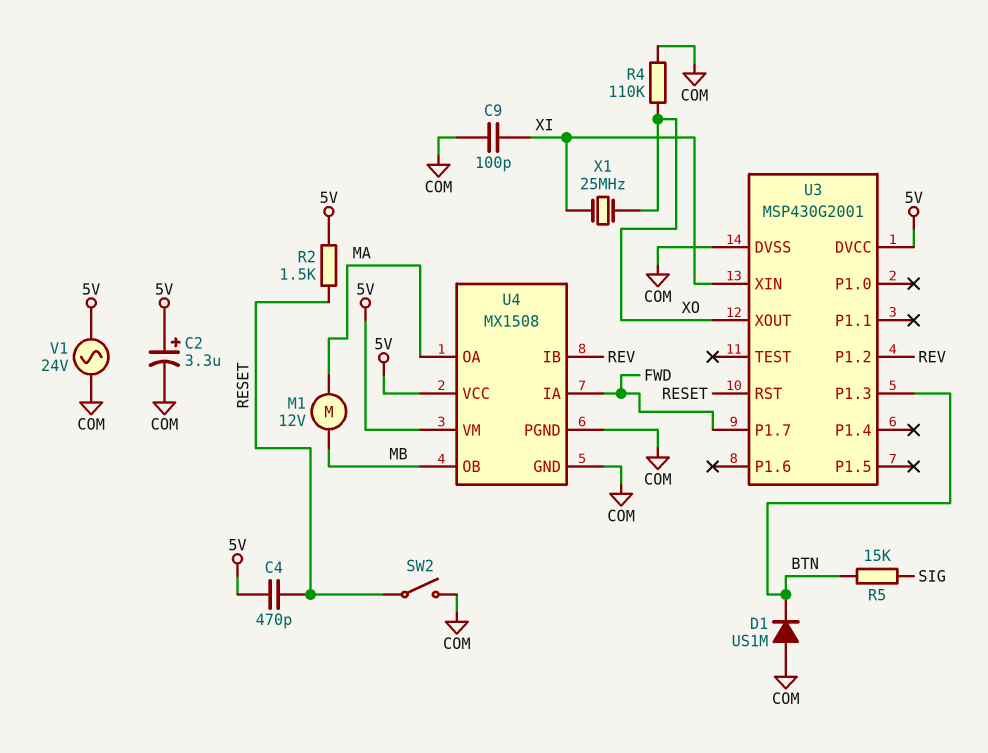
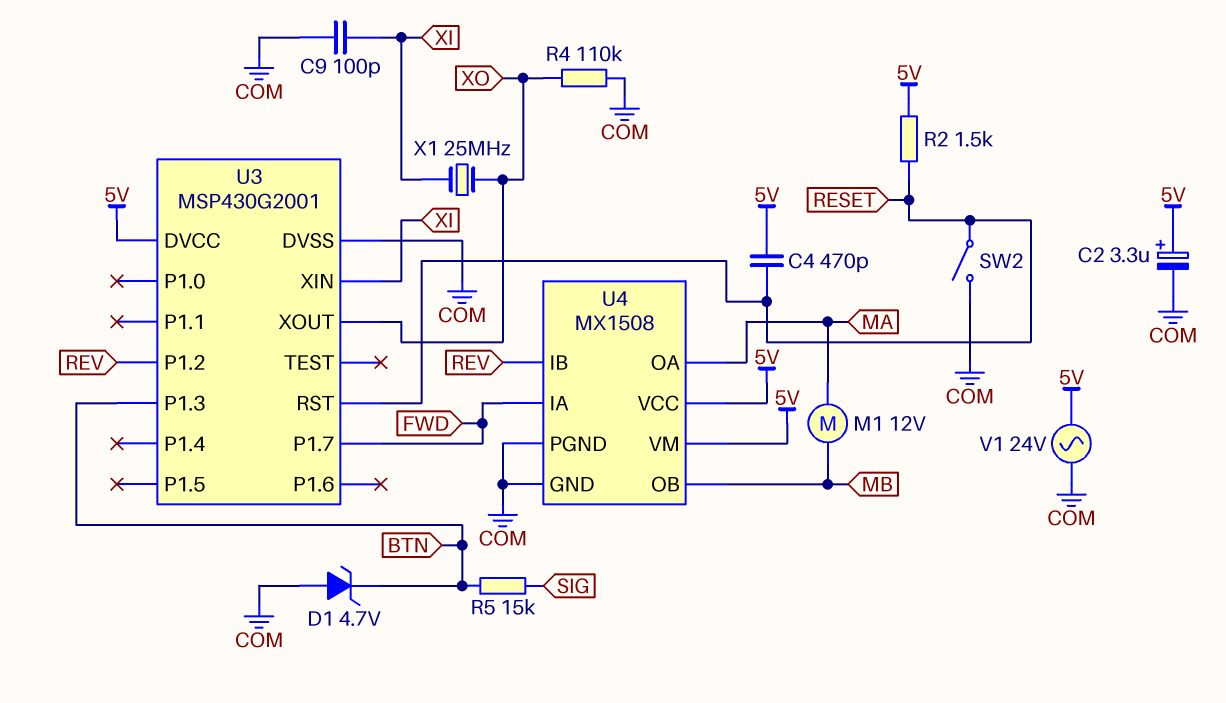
D1: diode US1M (A COM, K BTN) -> zener 4.7V (A COM, K BTN)

